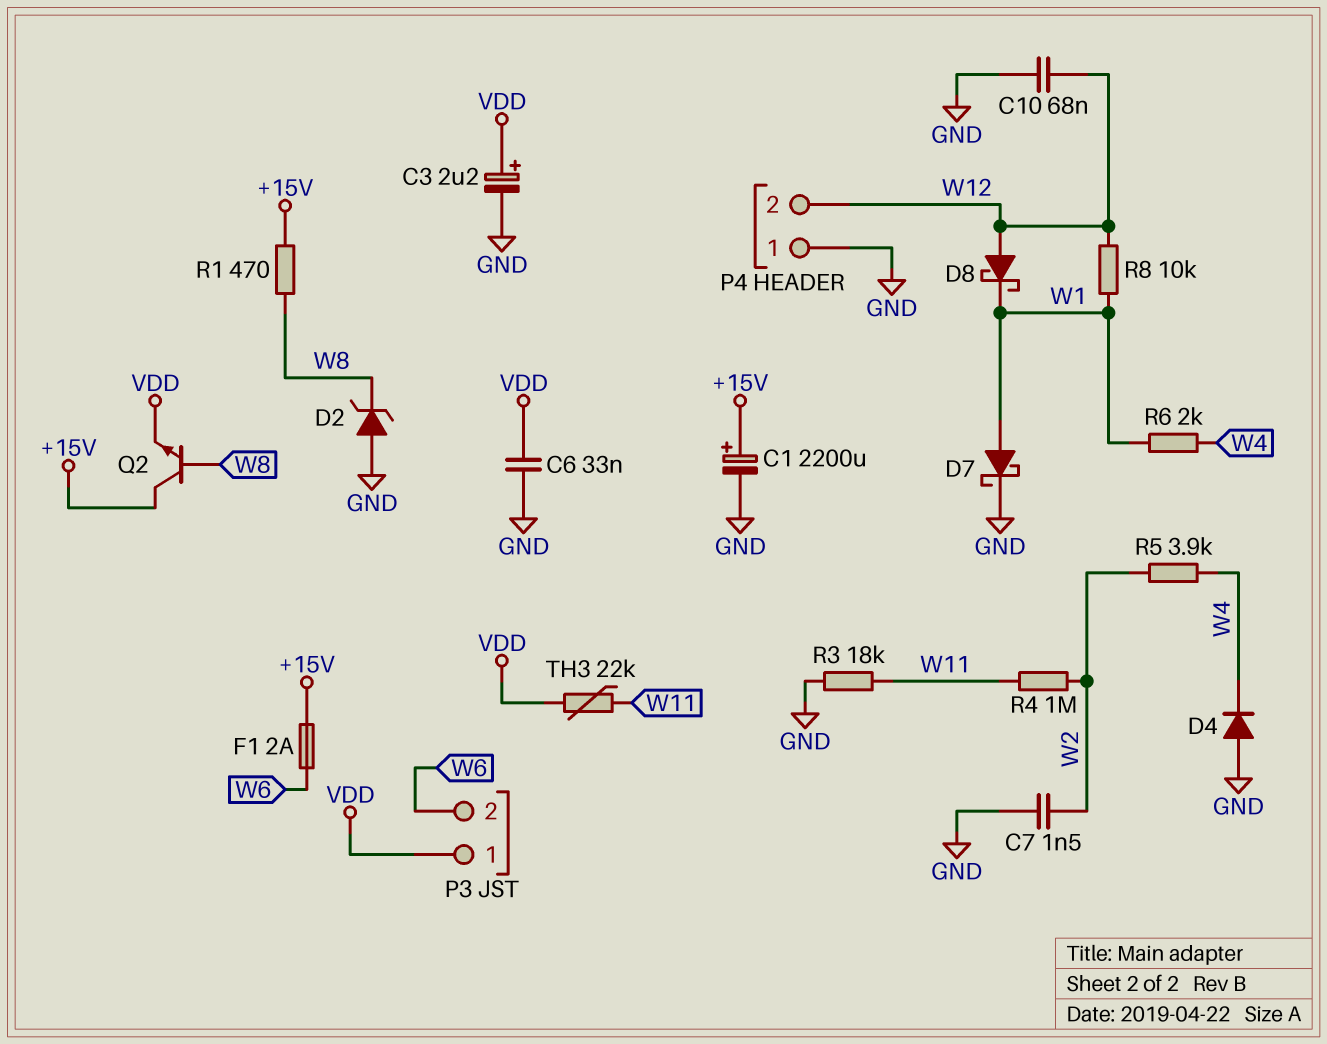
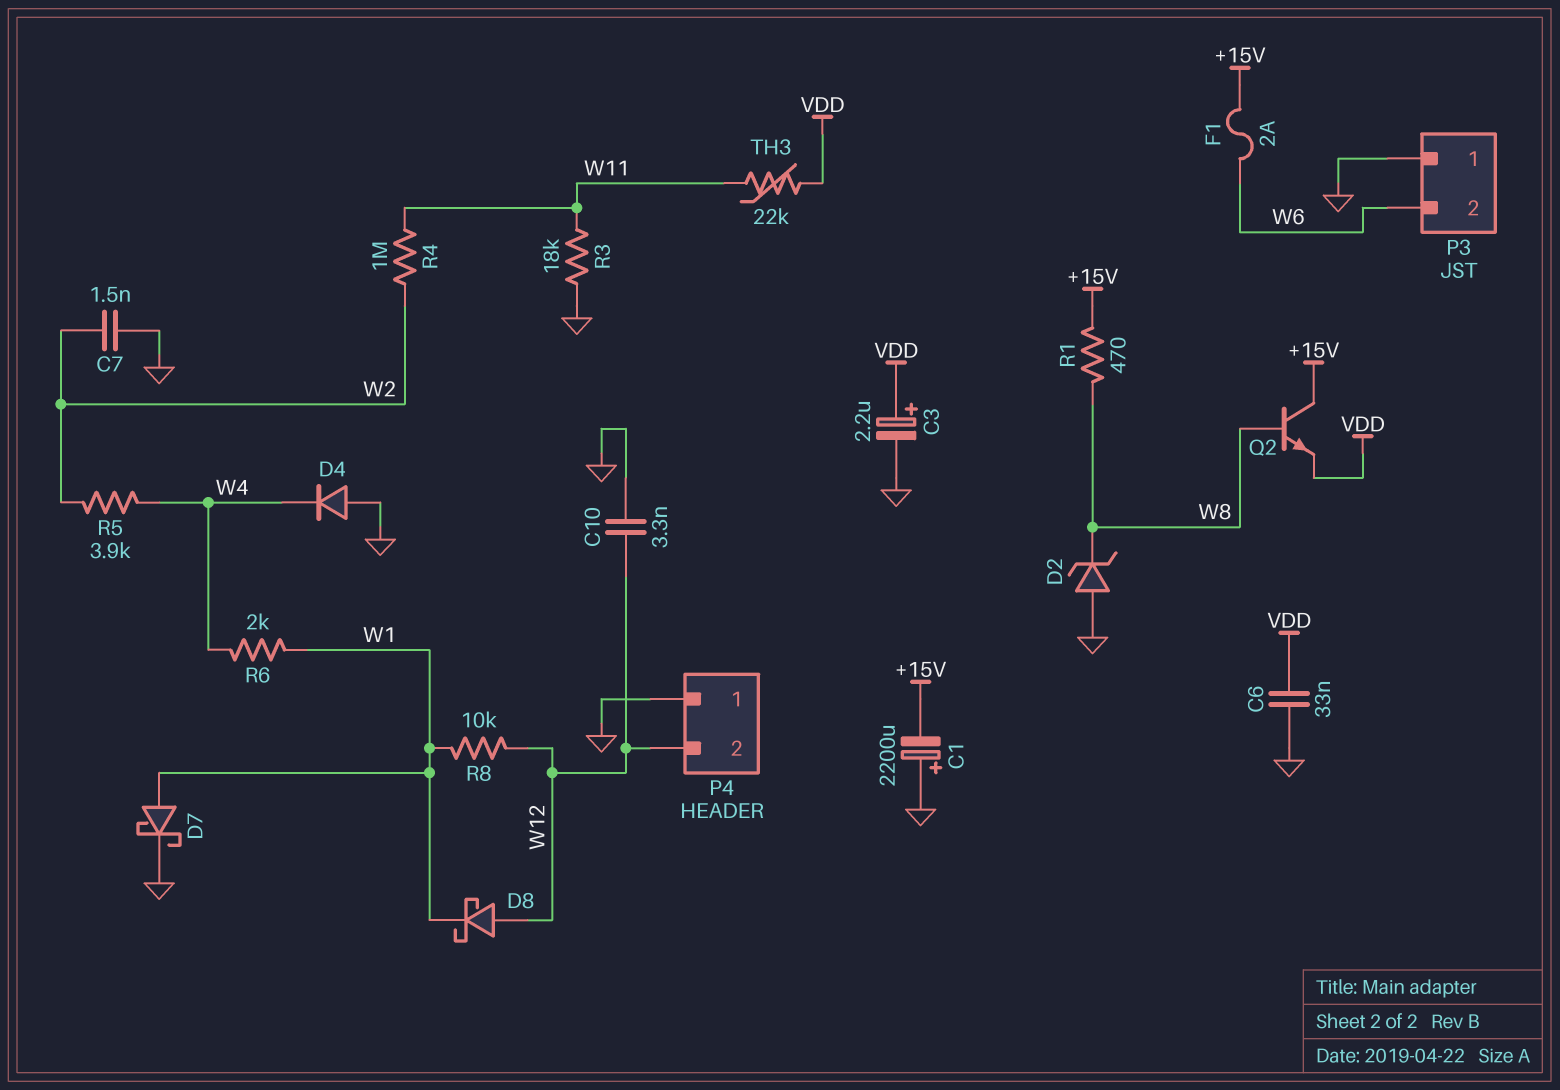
C1: 2200uF (plus +15V, minus GND) -> 2200uF (plus GND, minus +15V)
C10: 68nF (GND, W12) -> 3.3nF (GND, W12)
P3 pin 1: VDD -> GND

